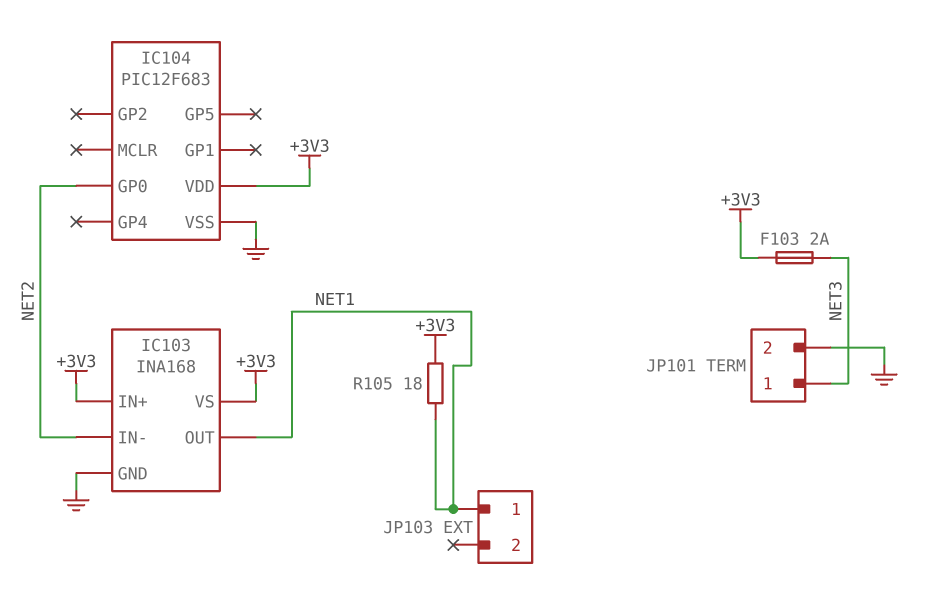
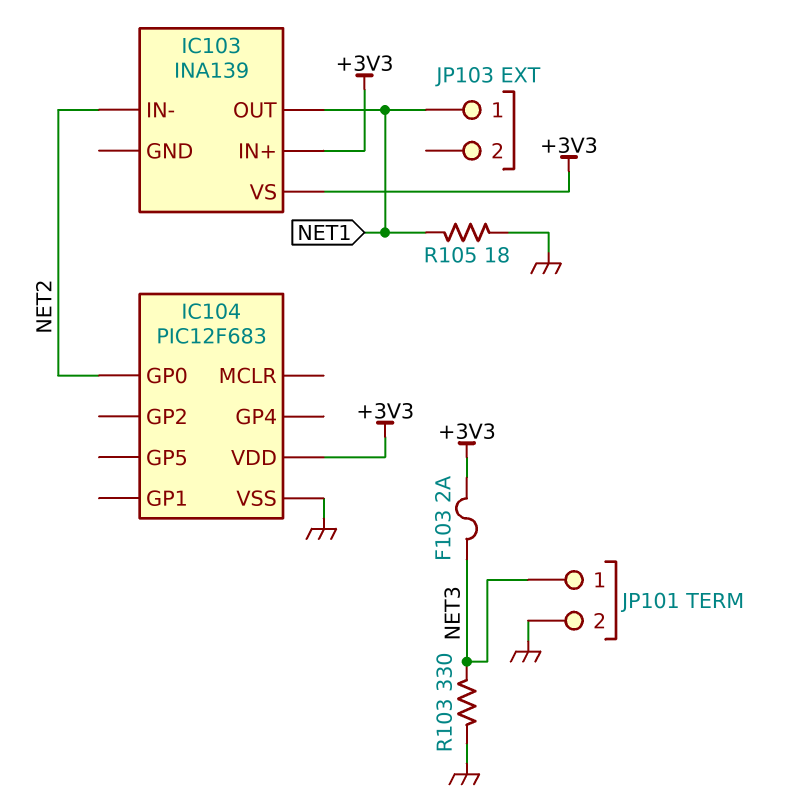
IC103: INA168 -> INA139
IC103 pin GND: GND -> none
R103: none -> 330 (GND, NET3)
R105: 18 (+3V3, NET1) -> 18 (GND, NET1)

